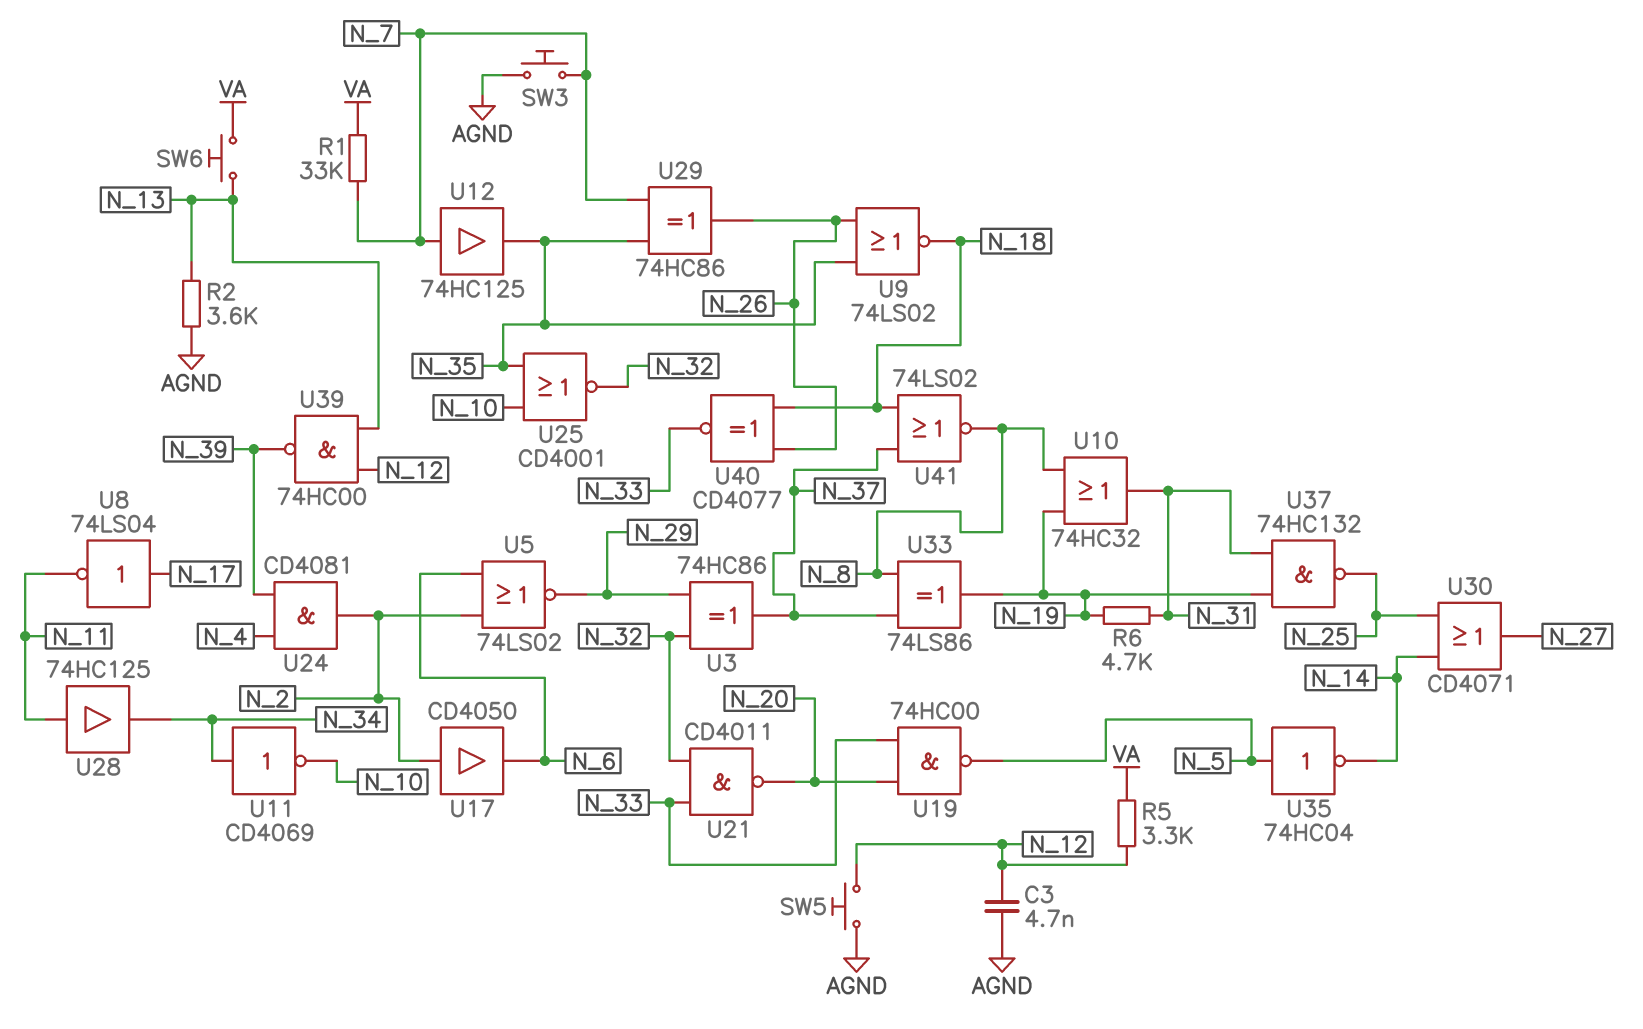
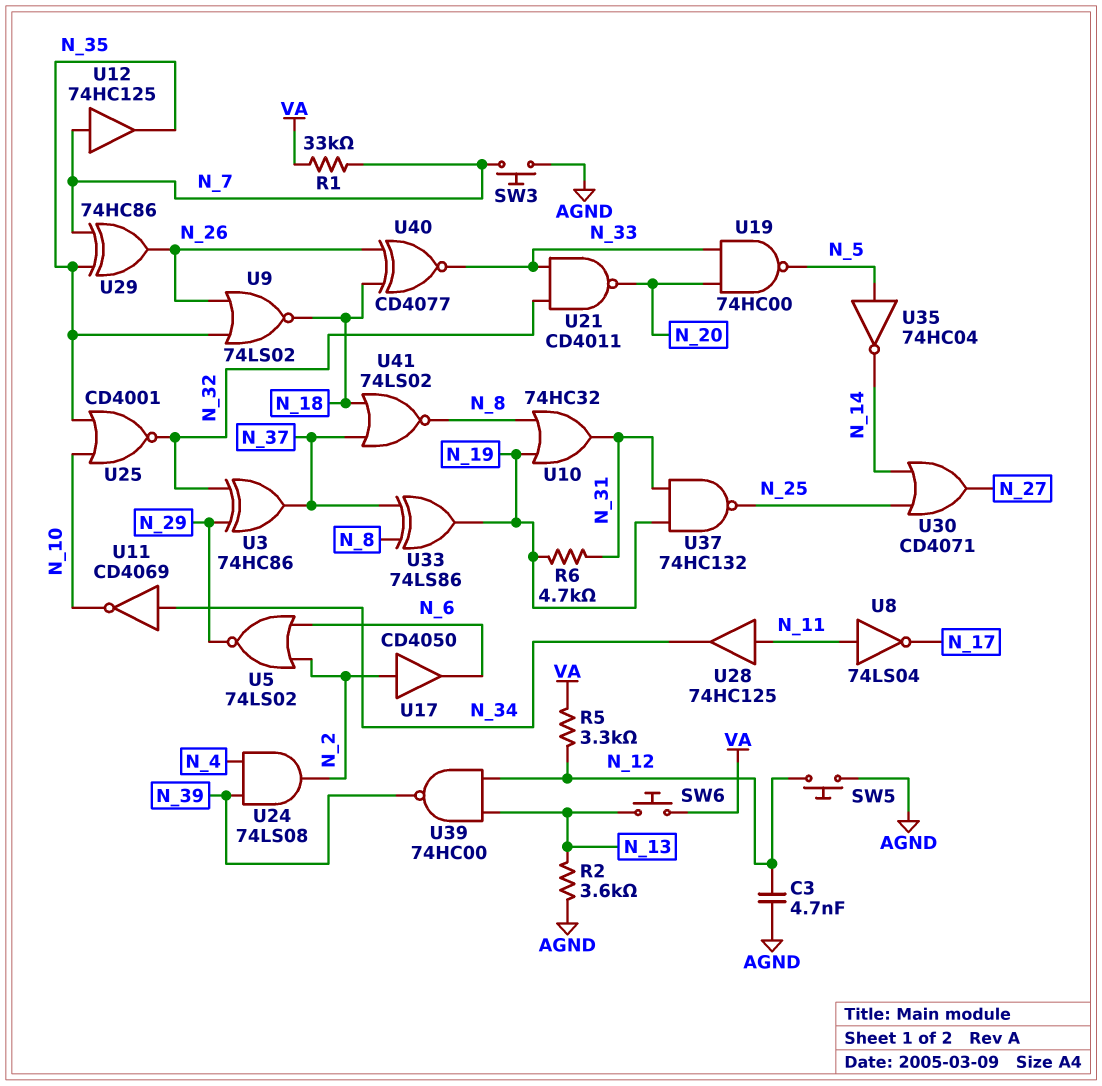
U8: NOT 74LS04 (in N_17, out N_11) -> NOT 74LS04 (in N_11, out N_17)
U24: AND CD4081 (in N_4, in N_39, out N_2) -> AND 74LS08 (in N_4, in N_39, out N_2)

